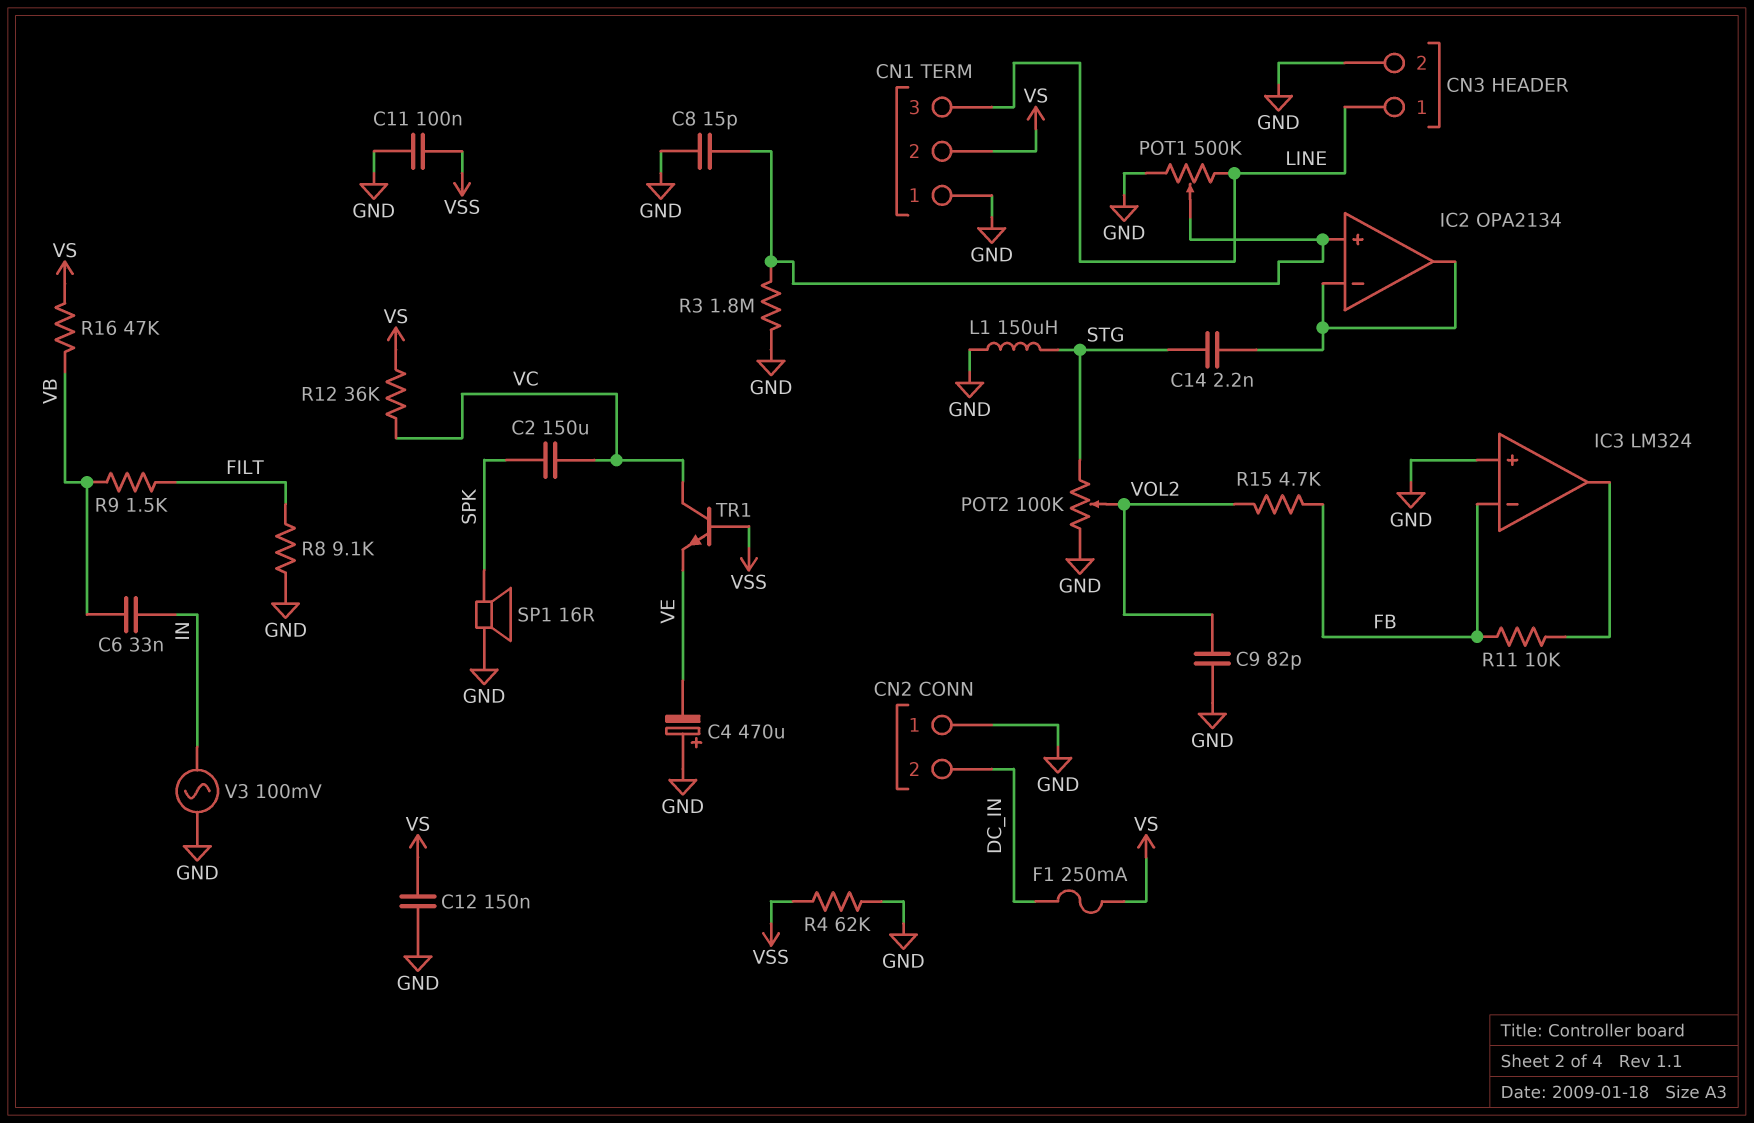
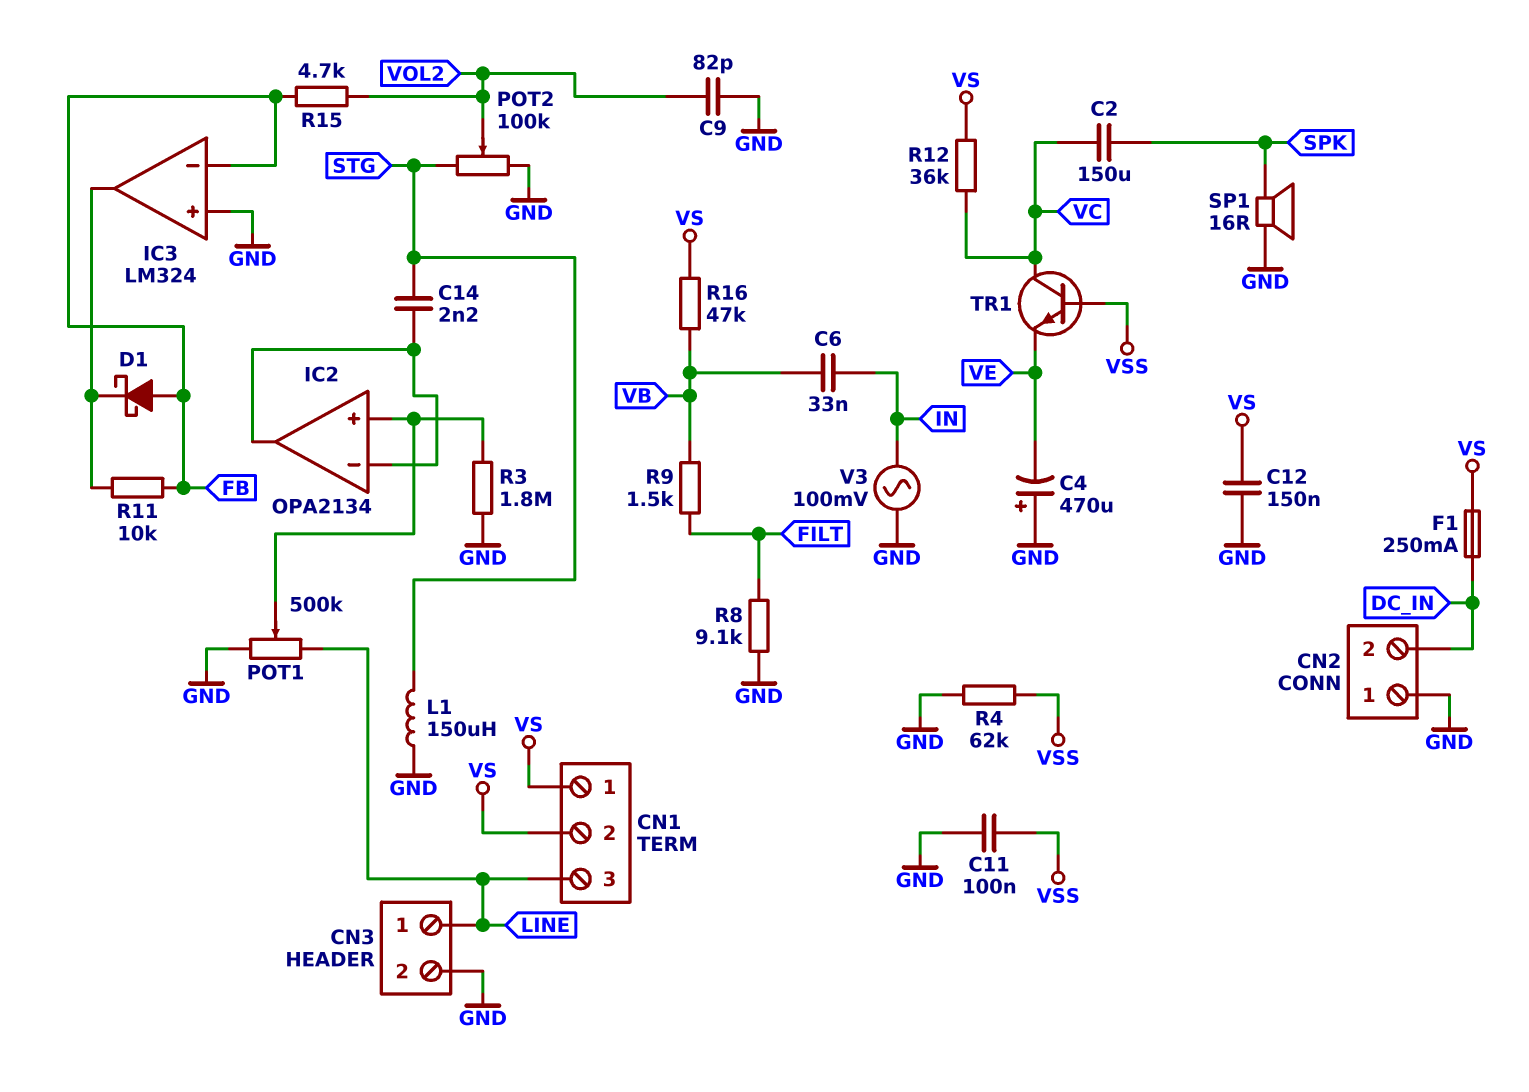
C8: 15pF (GND, IC2/in+) -> none
CN1 pin 1: GND -> VS
D1: none -> schottky (A FB, K IC3/out)

